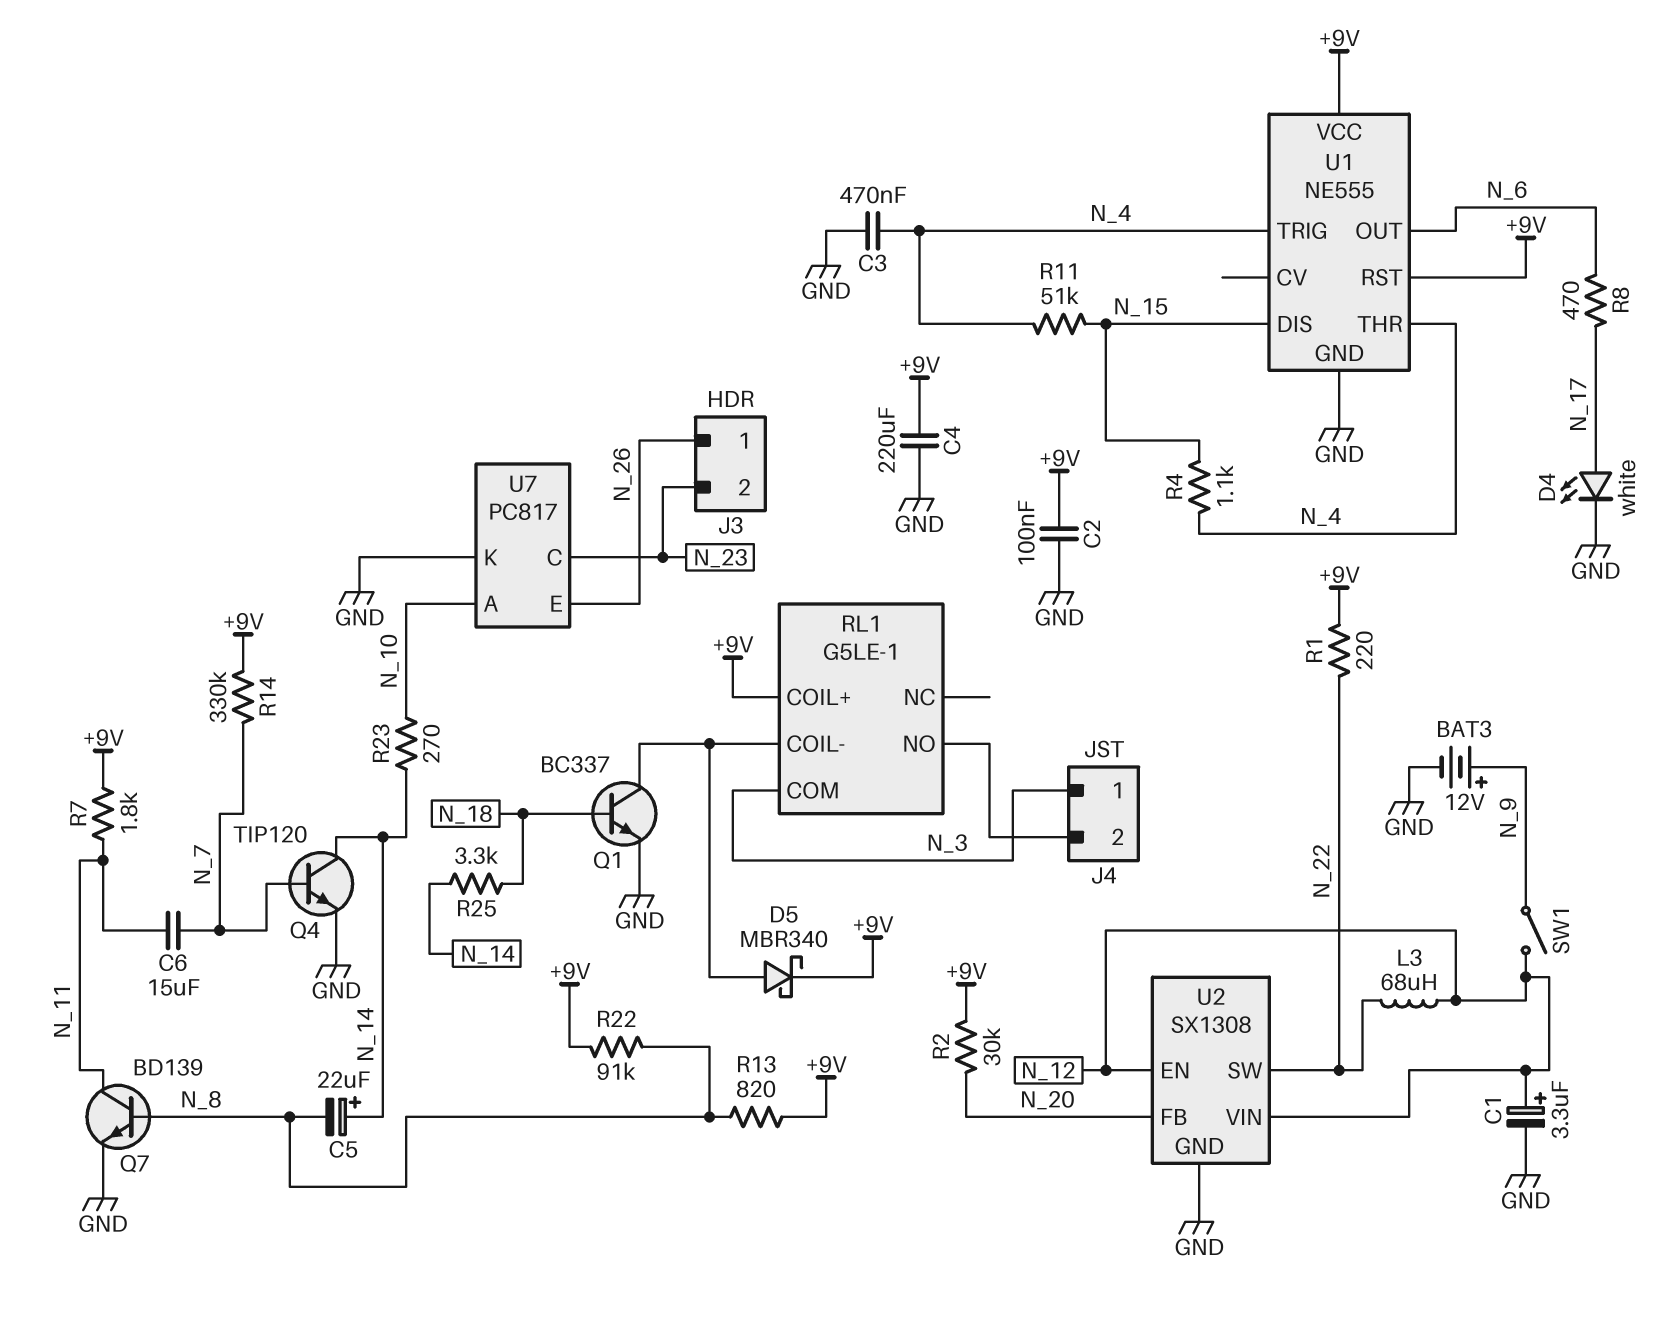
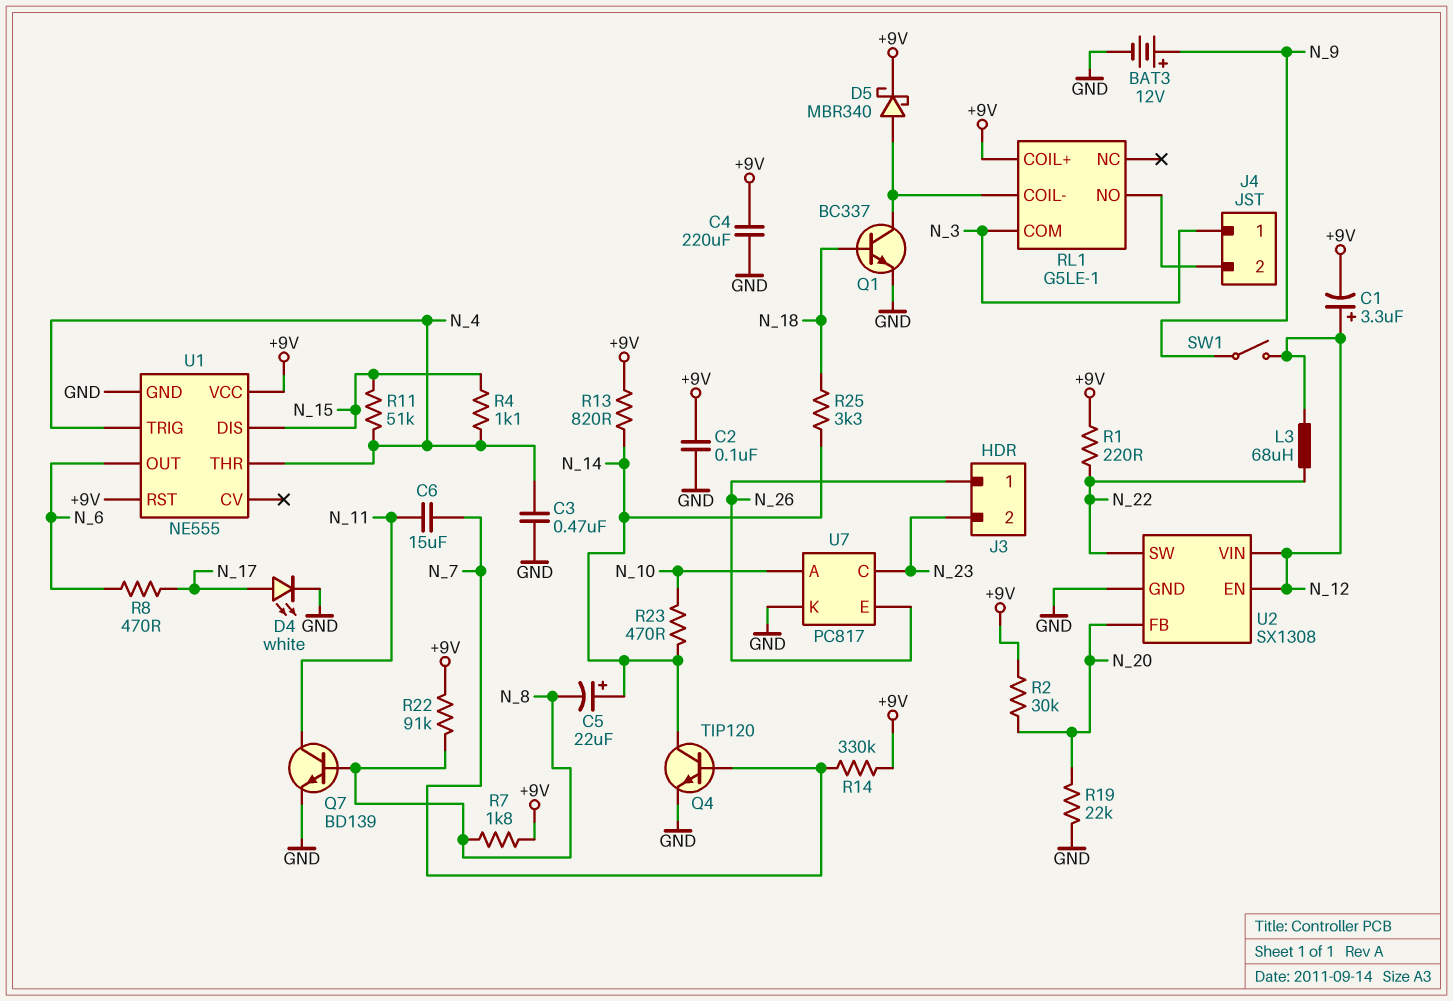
C1: 3.3uF (plus N_12, minus GND) -> 3.3uF (plus N_12, minus +9V)
R7: 1.8k (+9V, N_11) -> 1.8k (+9V, N_8)
R13: 820 (+9V, N_8) -> 820 (+9V, N_14)
R19: none -> 22k (GND, N_20)
R23: 270 (N_10, N_14) -> 470 (N_10, N_14)

